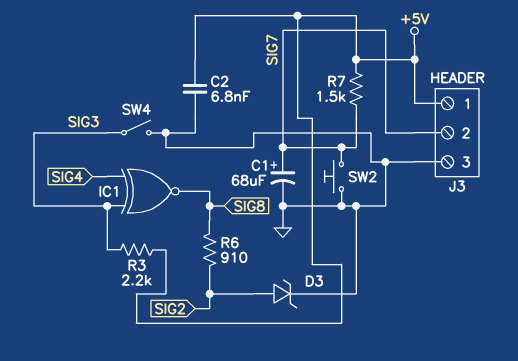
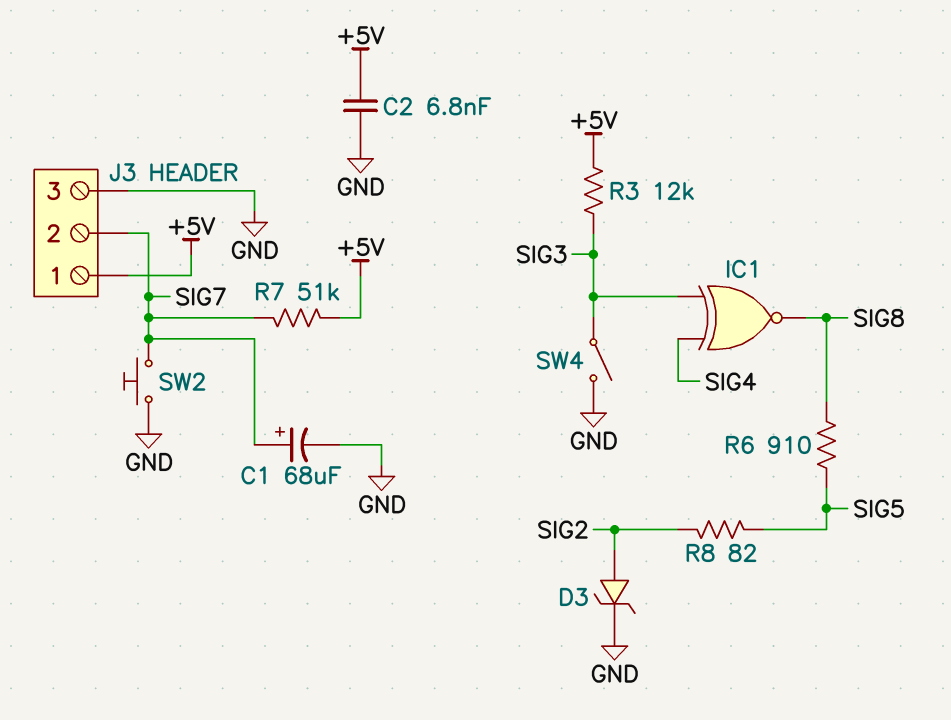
R3: 2.2k (+5V, SIG3) -> 12k (+5V, SIG3)
R6: 910 (SIG2, SIG8) -> 910 (SIG5, SIG8)
R7: 1.5k (+5V, SIG7) -> 51k (+5V, SIG7)
R8: none -> 82 (SIG2, SIG5)

